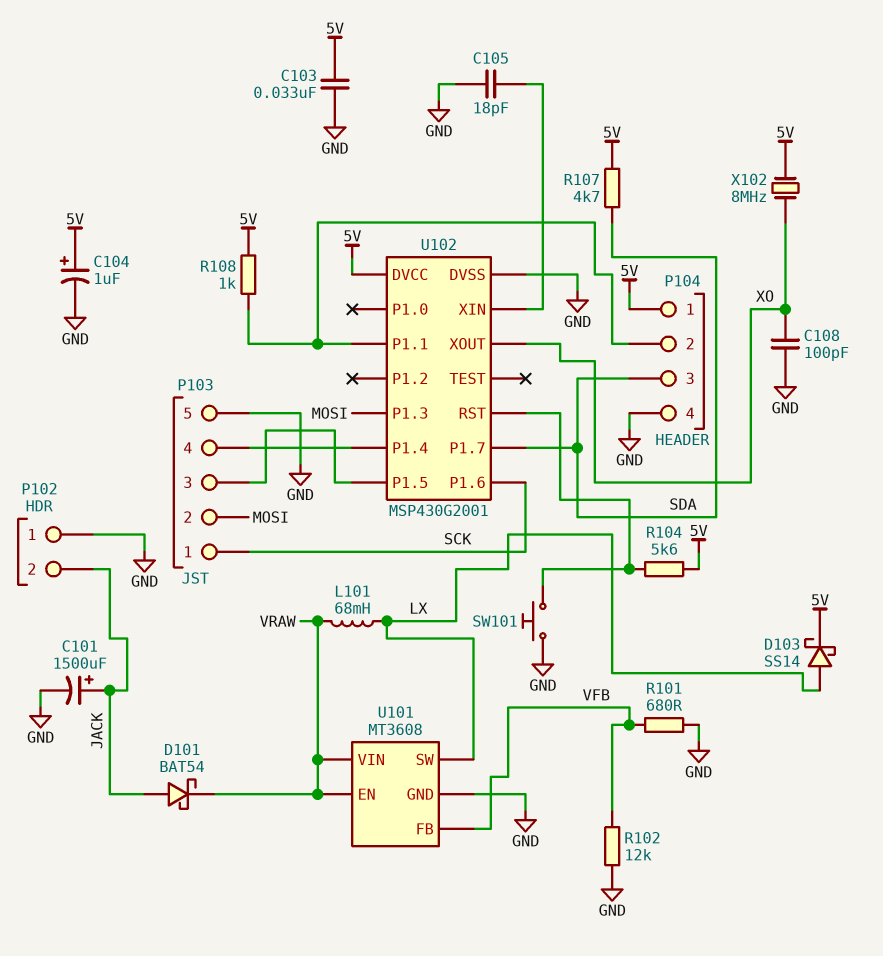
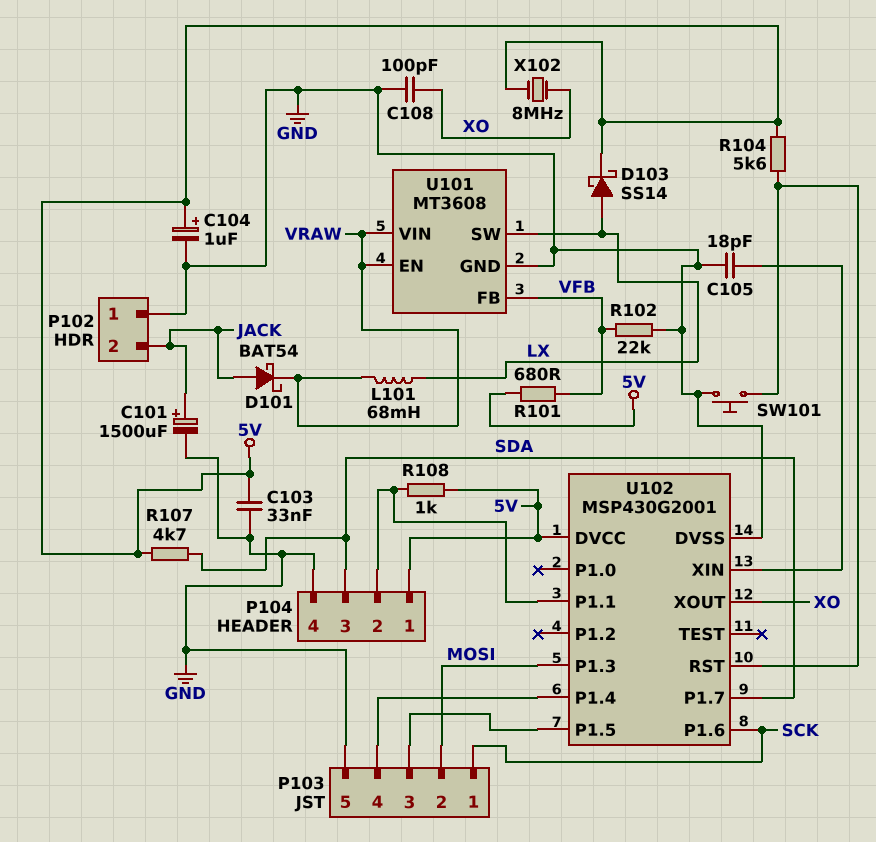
R101: 680 (GND, VFB) -> 680 (5V, VFB)
R102: 12k (GND, VFB) -> 22k (GND, VFB)

